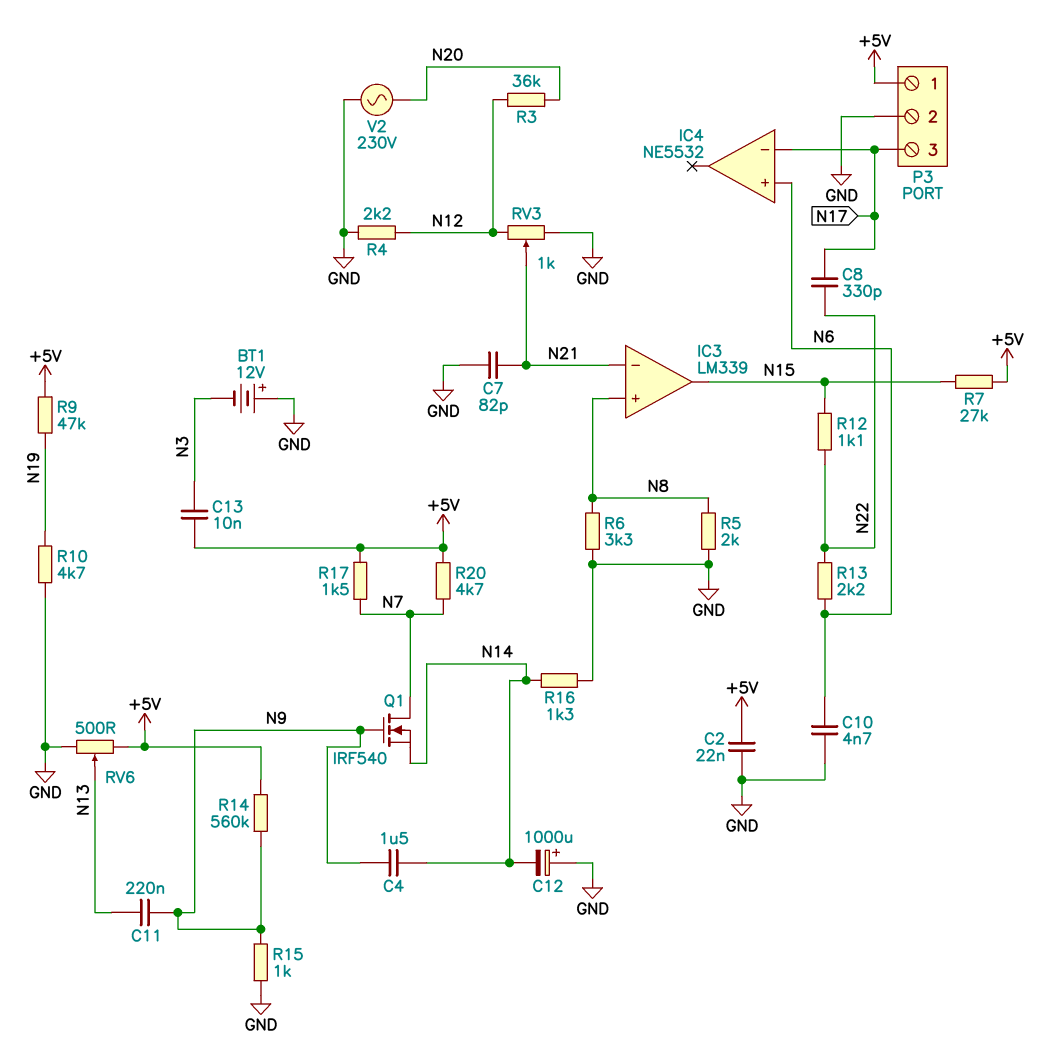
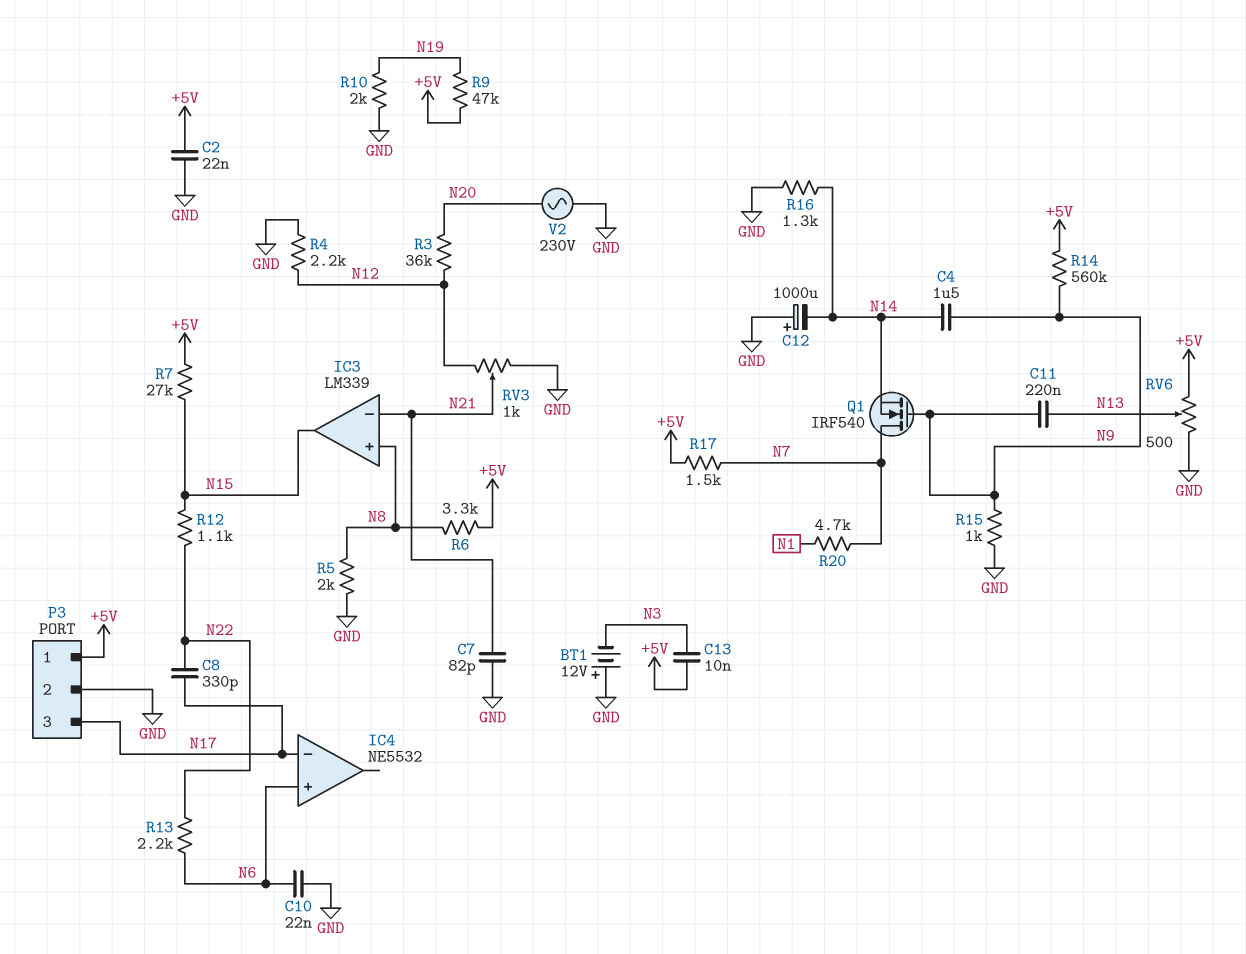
C10: 4.7nF (GND, N6) -> 22nF (GND, N6)
R6: 3.3k (GND, N8) -> 3.3k (+5V, N8)
R10: 4.7k (GND, N19) -> 2k (GND, N19)
R20: 4.7k (+5V, N7) -> 4.7k (N1, N7)

